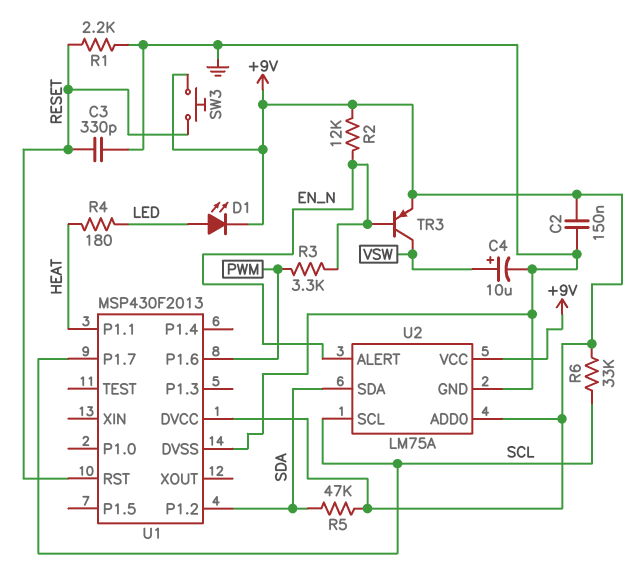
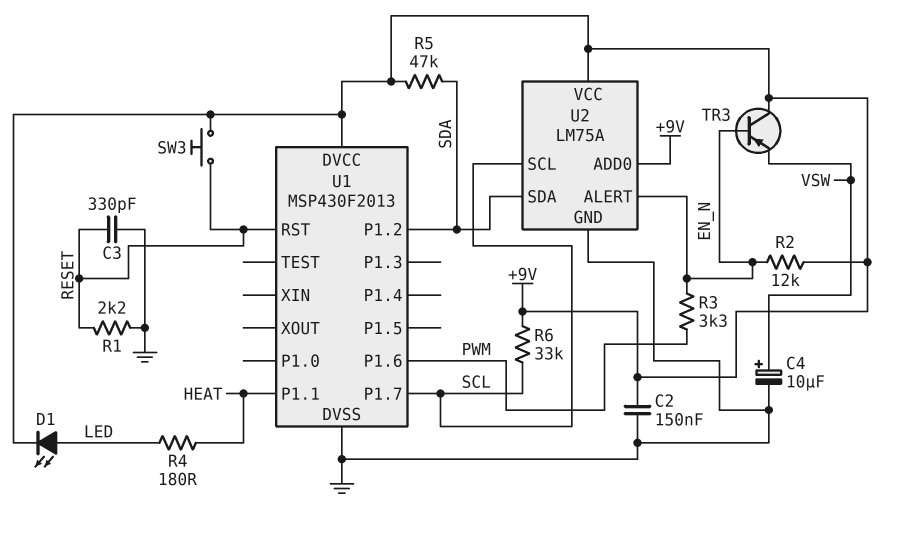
TR3: PNP (B EN_N, C VSW, E +9V) -> PNP (B EN_N, C +9V, E VSW)

